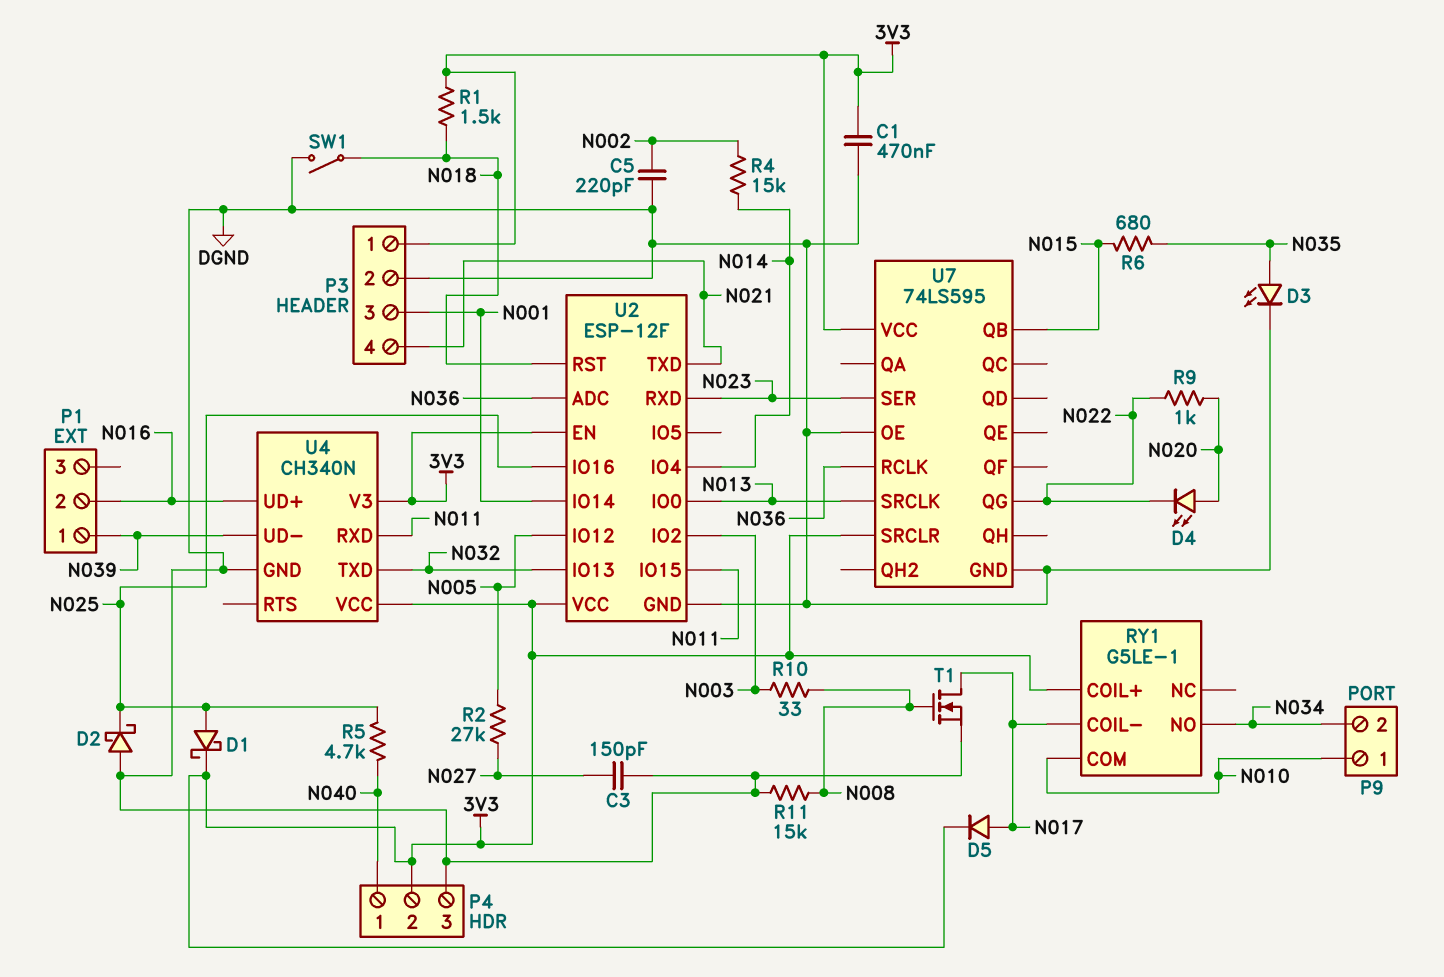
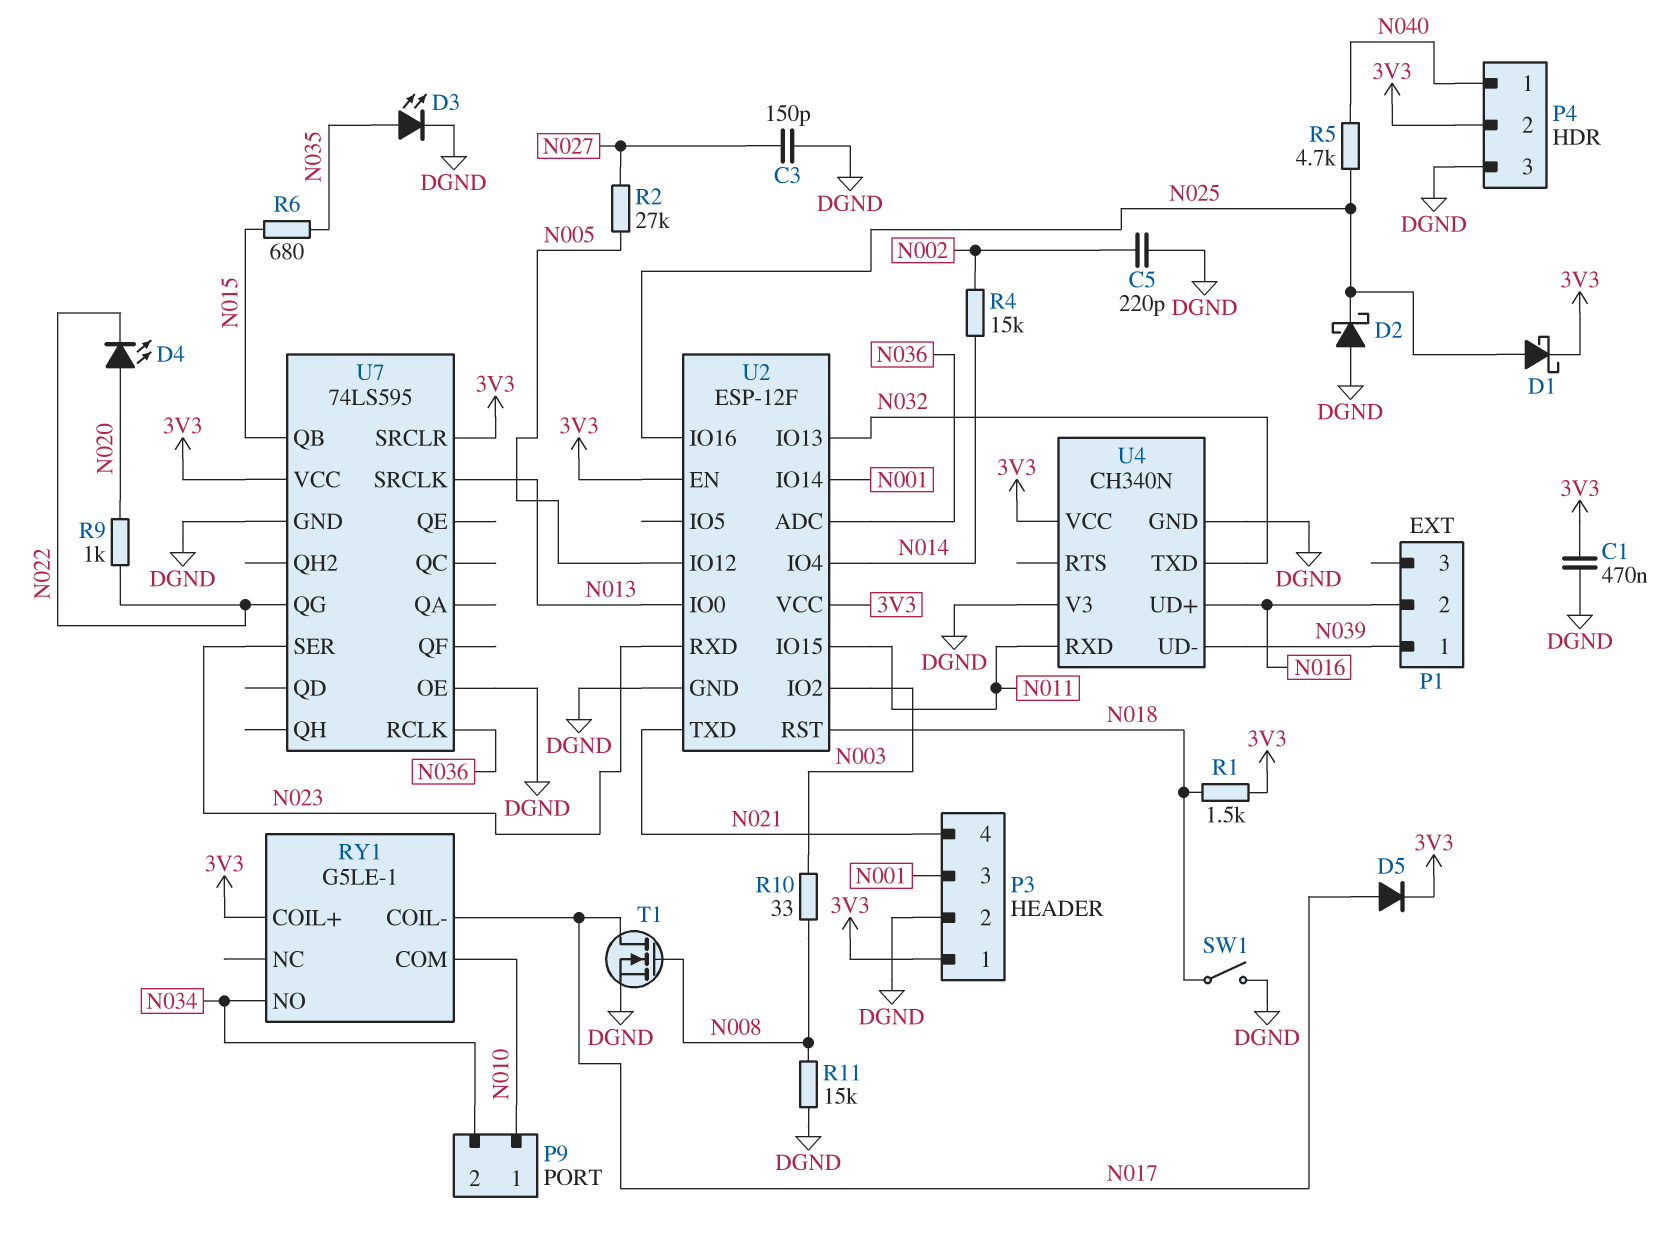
U4 pin V3: 3V3 -> DGND

